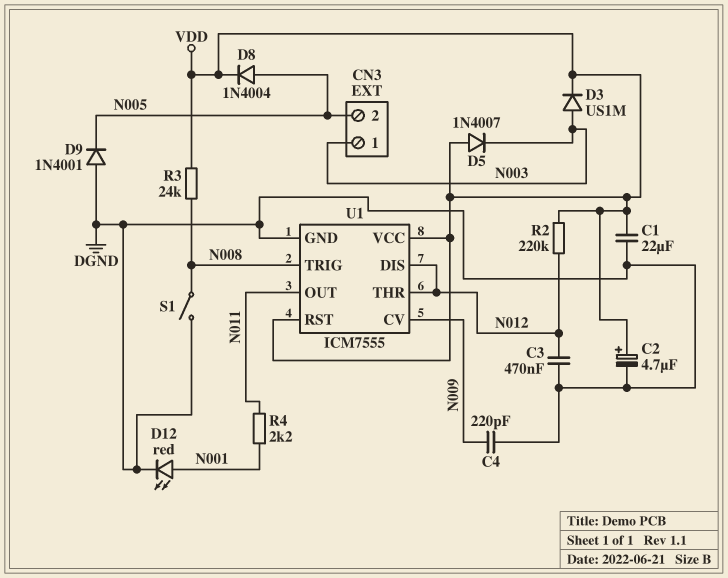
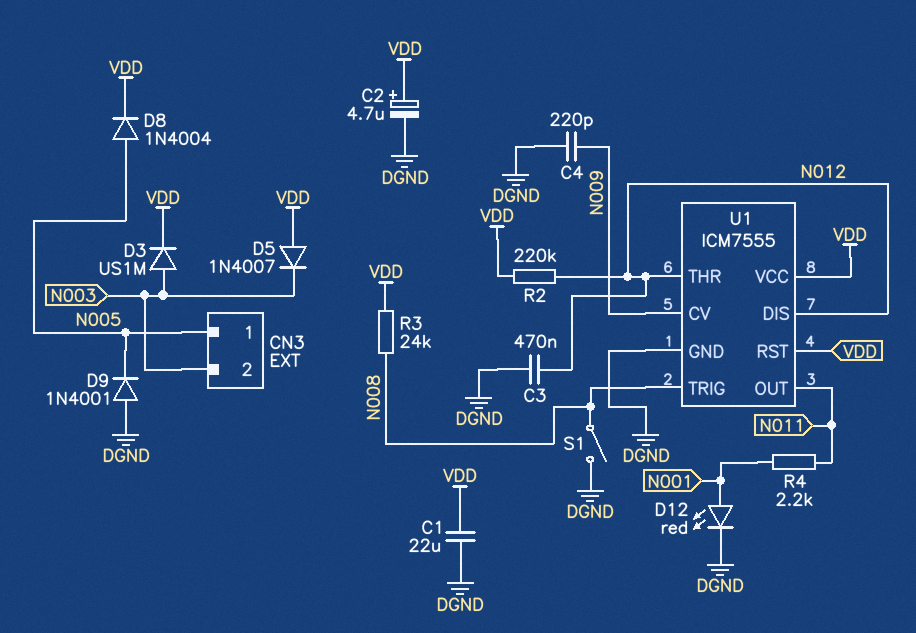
CN3 pin 1: N003 -> N005
CN3 pin 2: N005 -> N003

